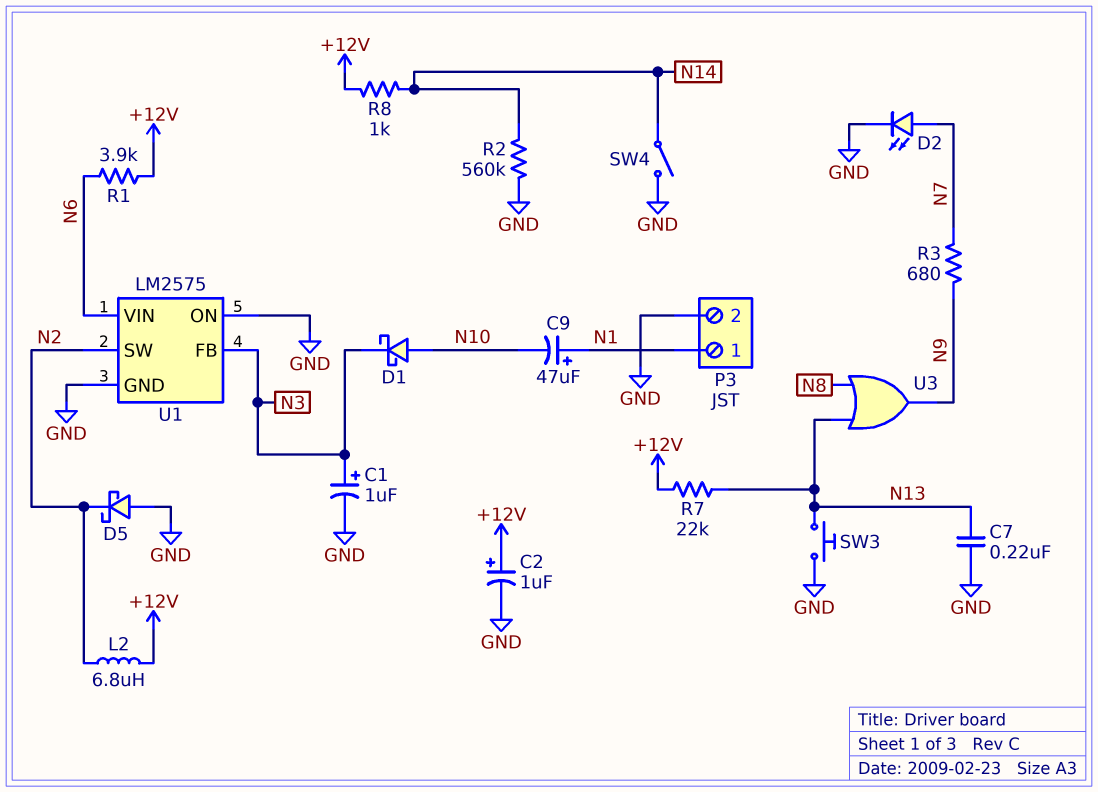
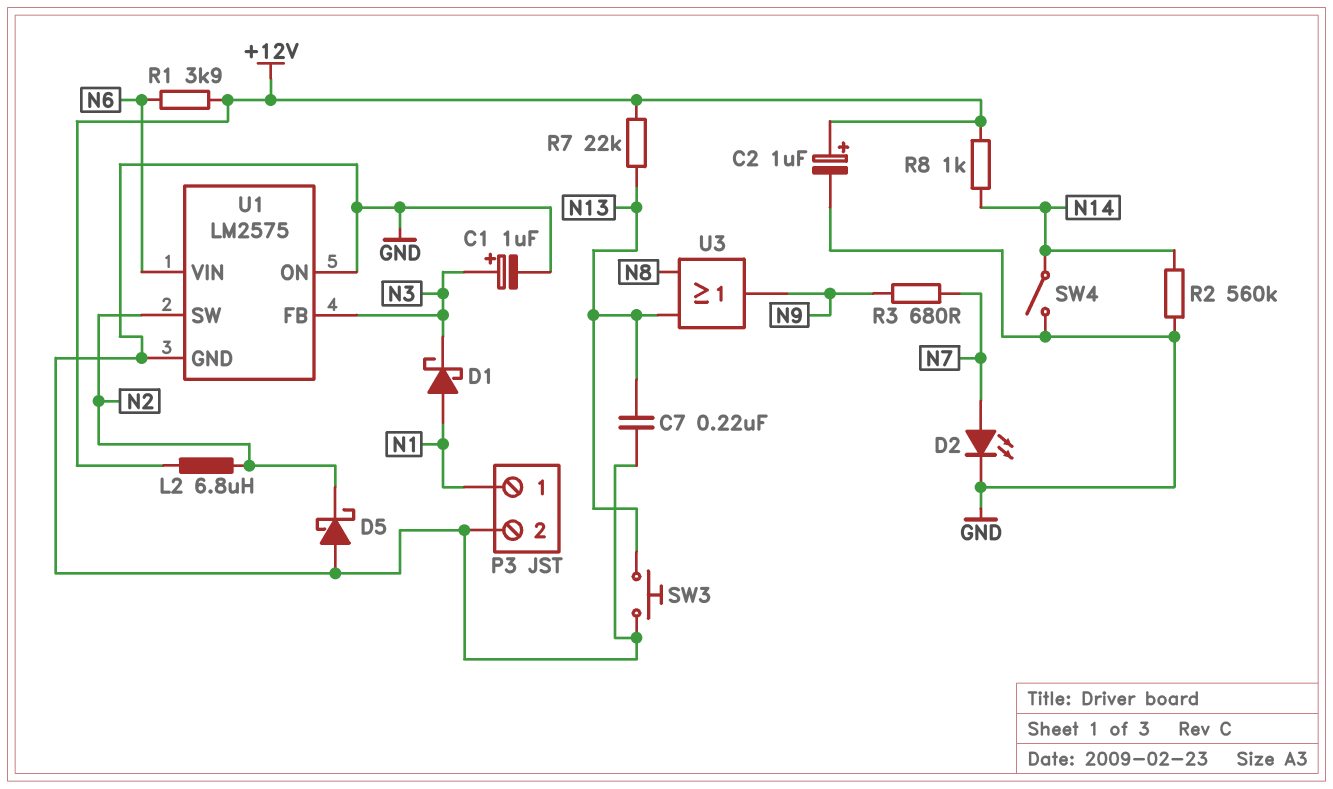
C9: 47uF (plus N1, minus N10) -> none
D1: schottky (A N10, K N3) -> schottky (A N1, K N3)

